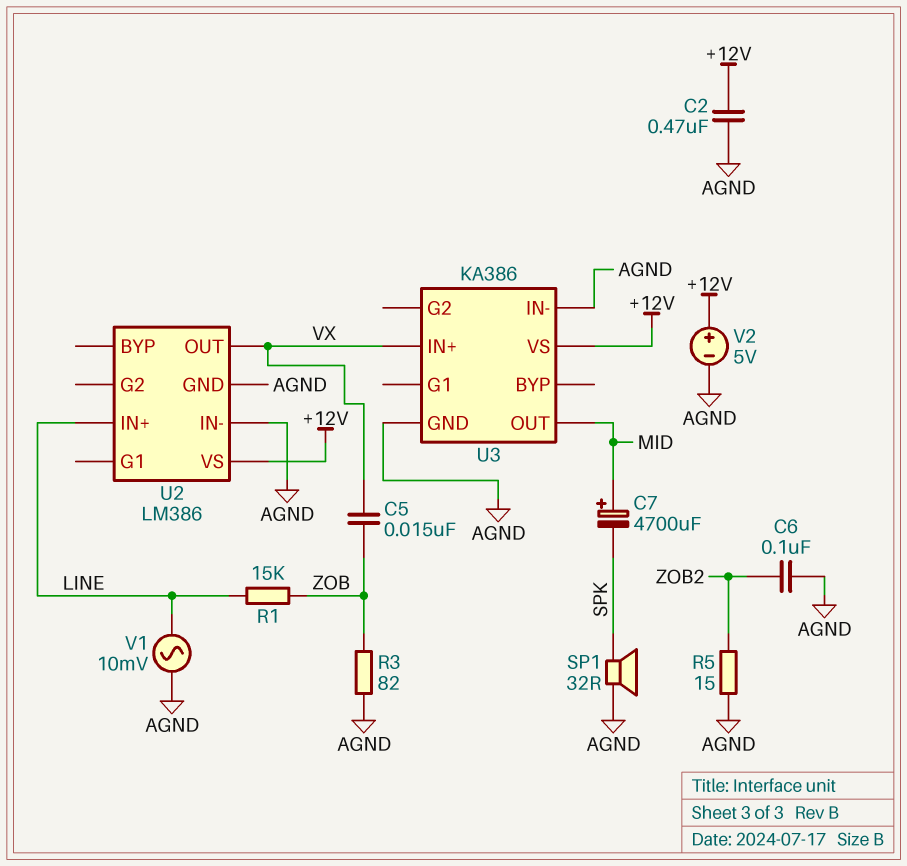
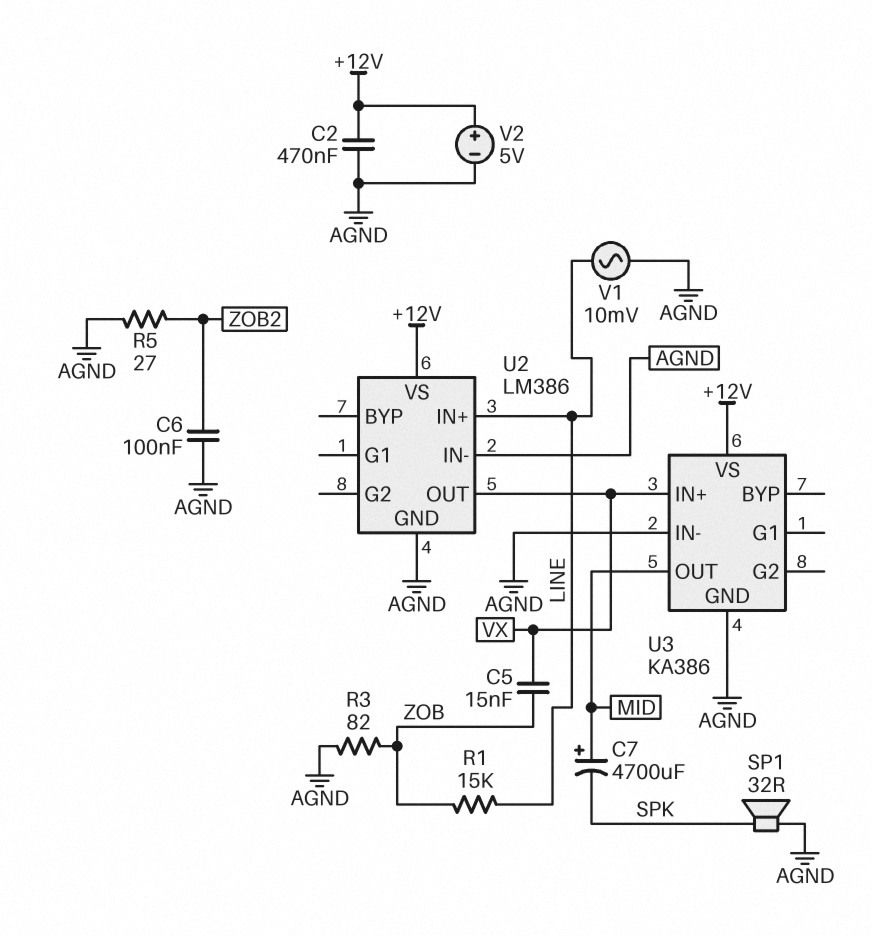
R5: 15 (AGND, ZOB2) -> 27 (AGND, ZOB2)

